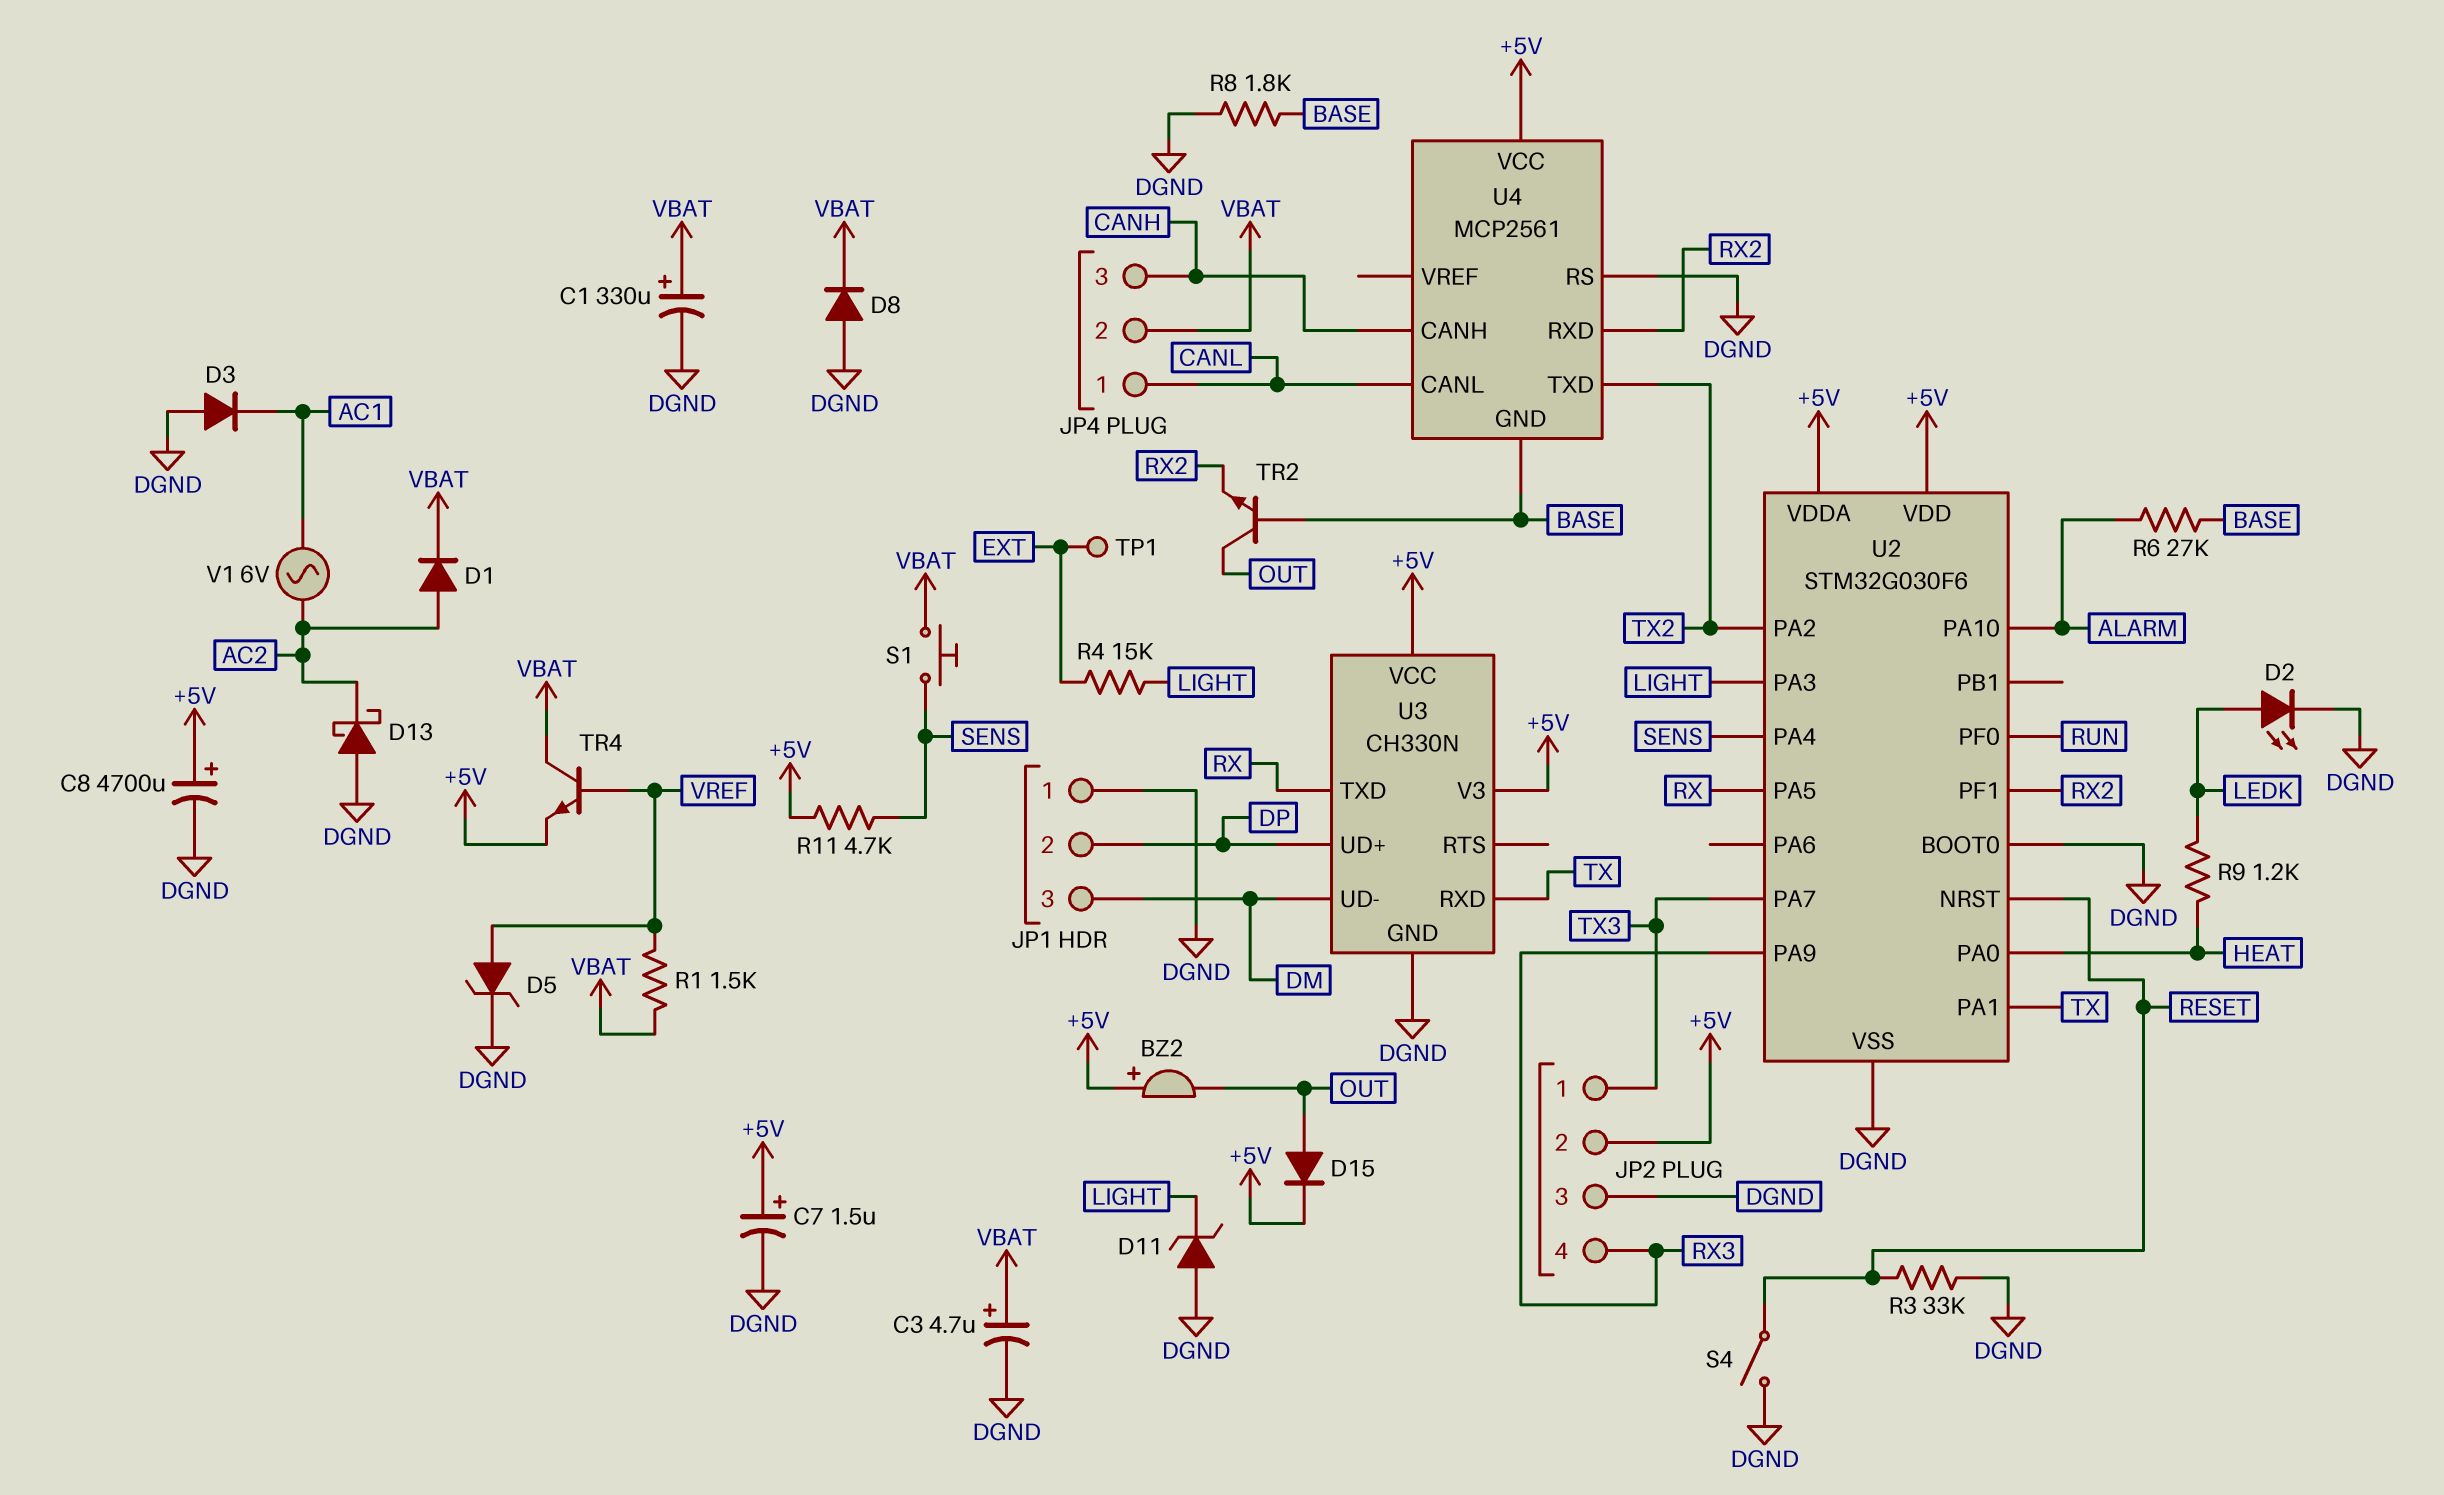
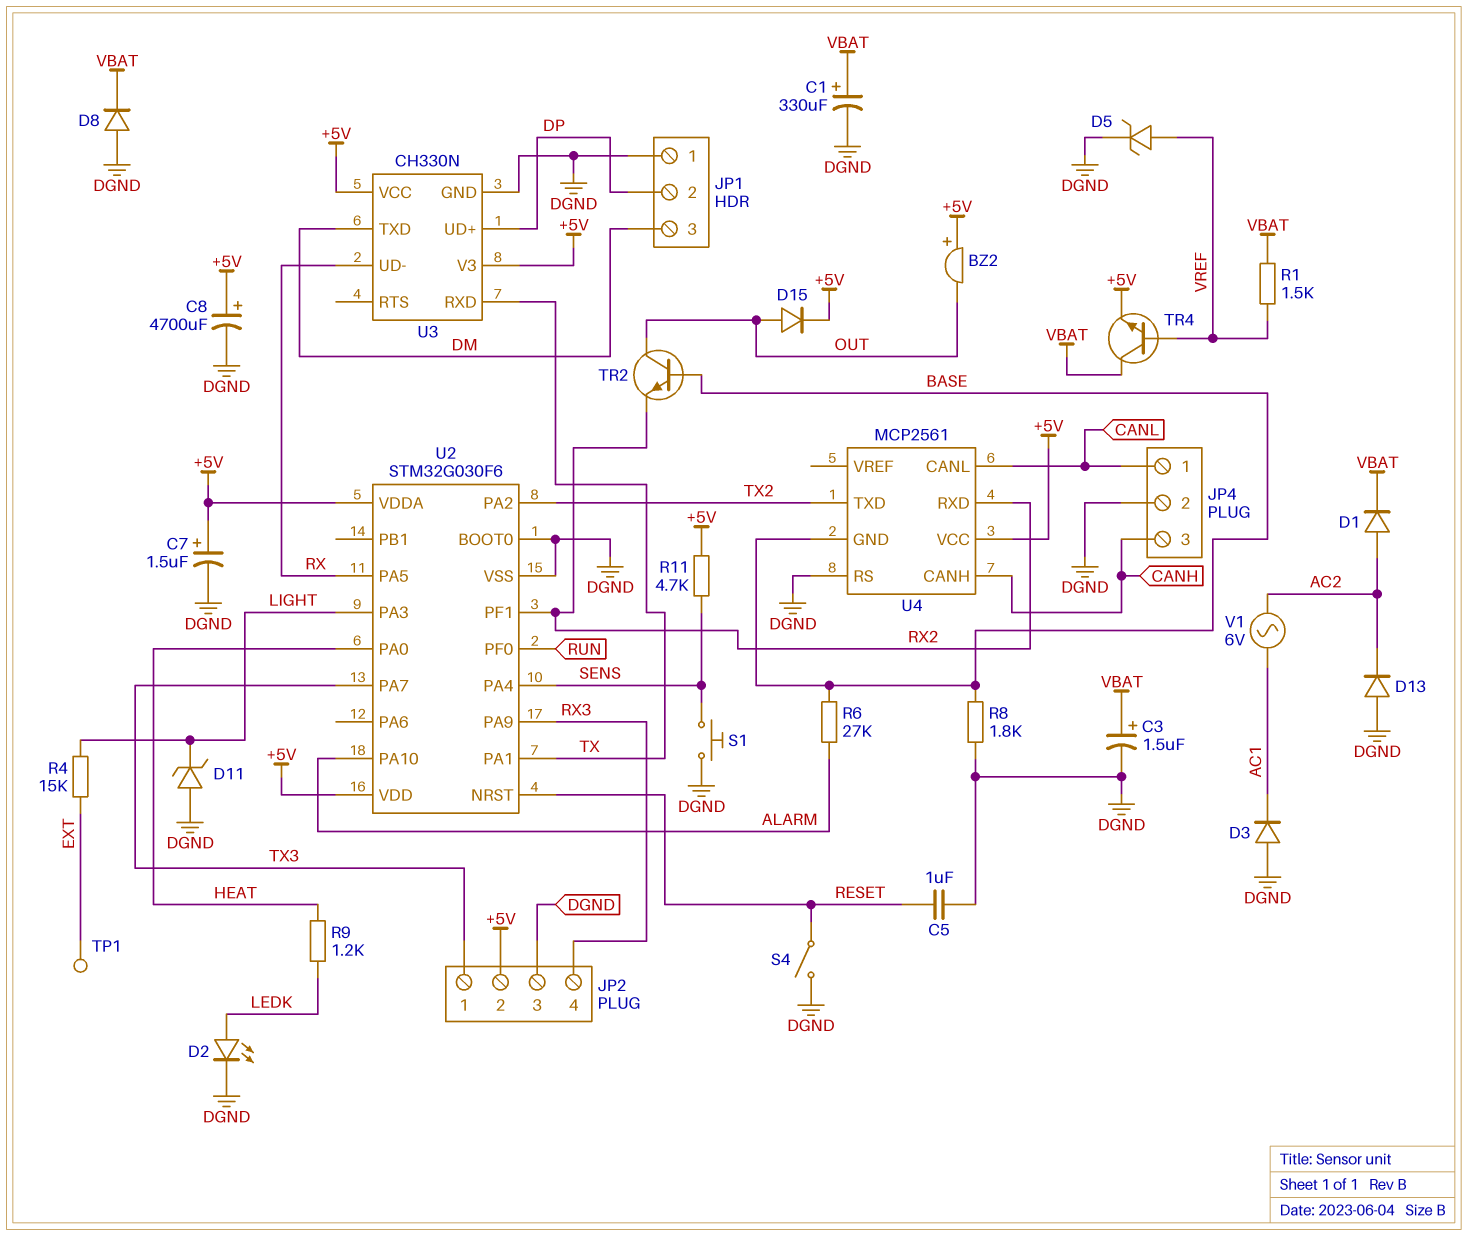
C3: 4.7uF (plus VBAT, minus DGND) -> 1.5uF (plus VBAT, minus DGND)
C5: none -> 1uF (DGND, RESET)
D13: schottky (A DGND, K AC2) -> diode (A DGND, K AC2)
JP4 pin 2: VBAT -> DGND
R3: 33k (DGND, RESET) -> none
S1: button (SENS, VBAT) -> button (DGND, SENS)
U3 pin TXD: RX -> DM
U3 pin UD-: DM -> RX

